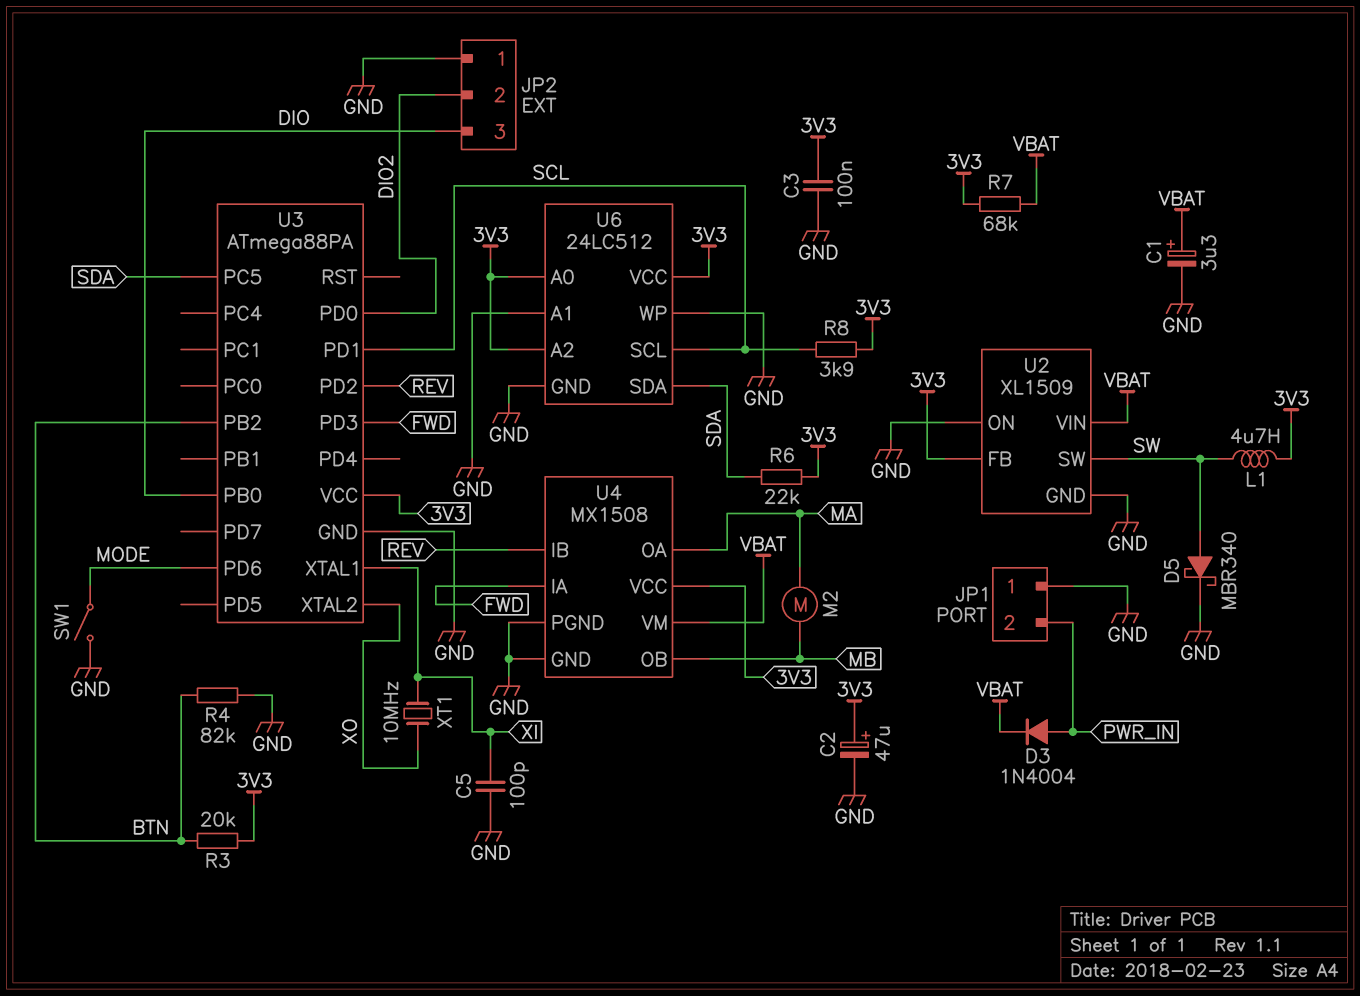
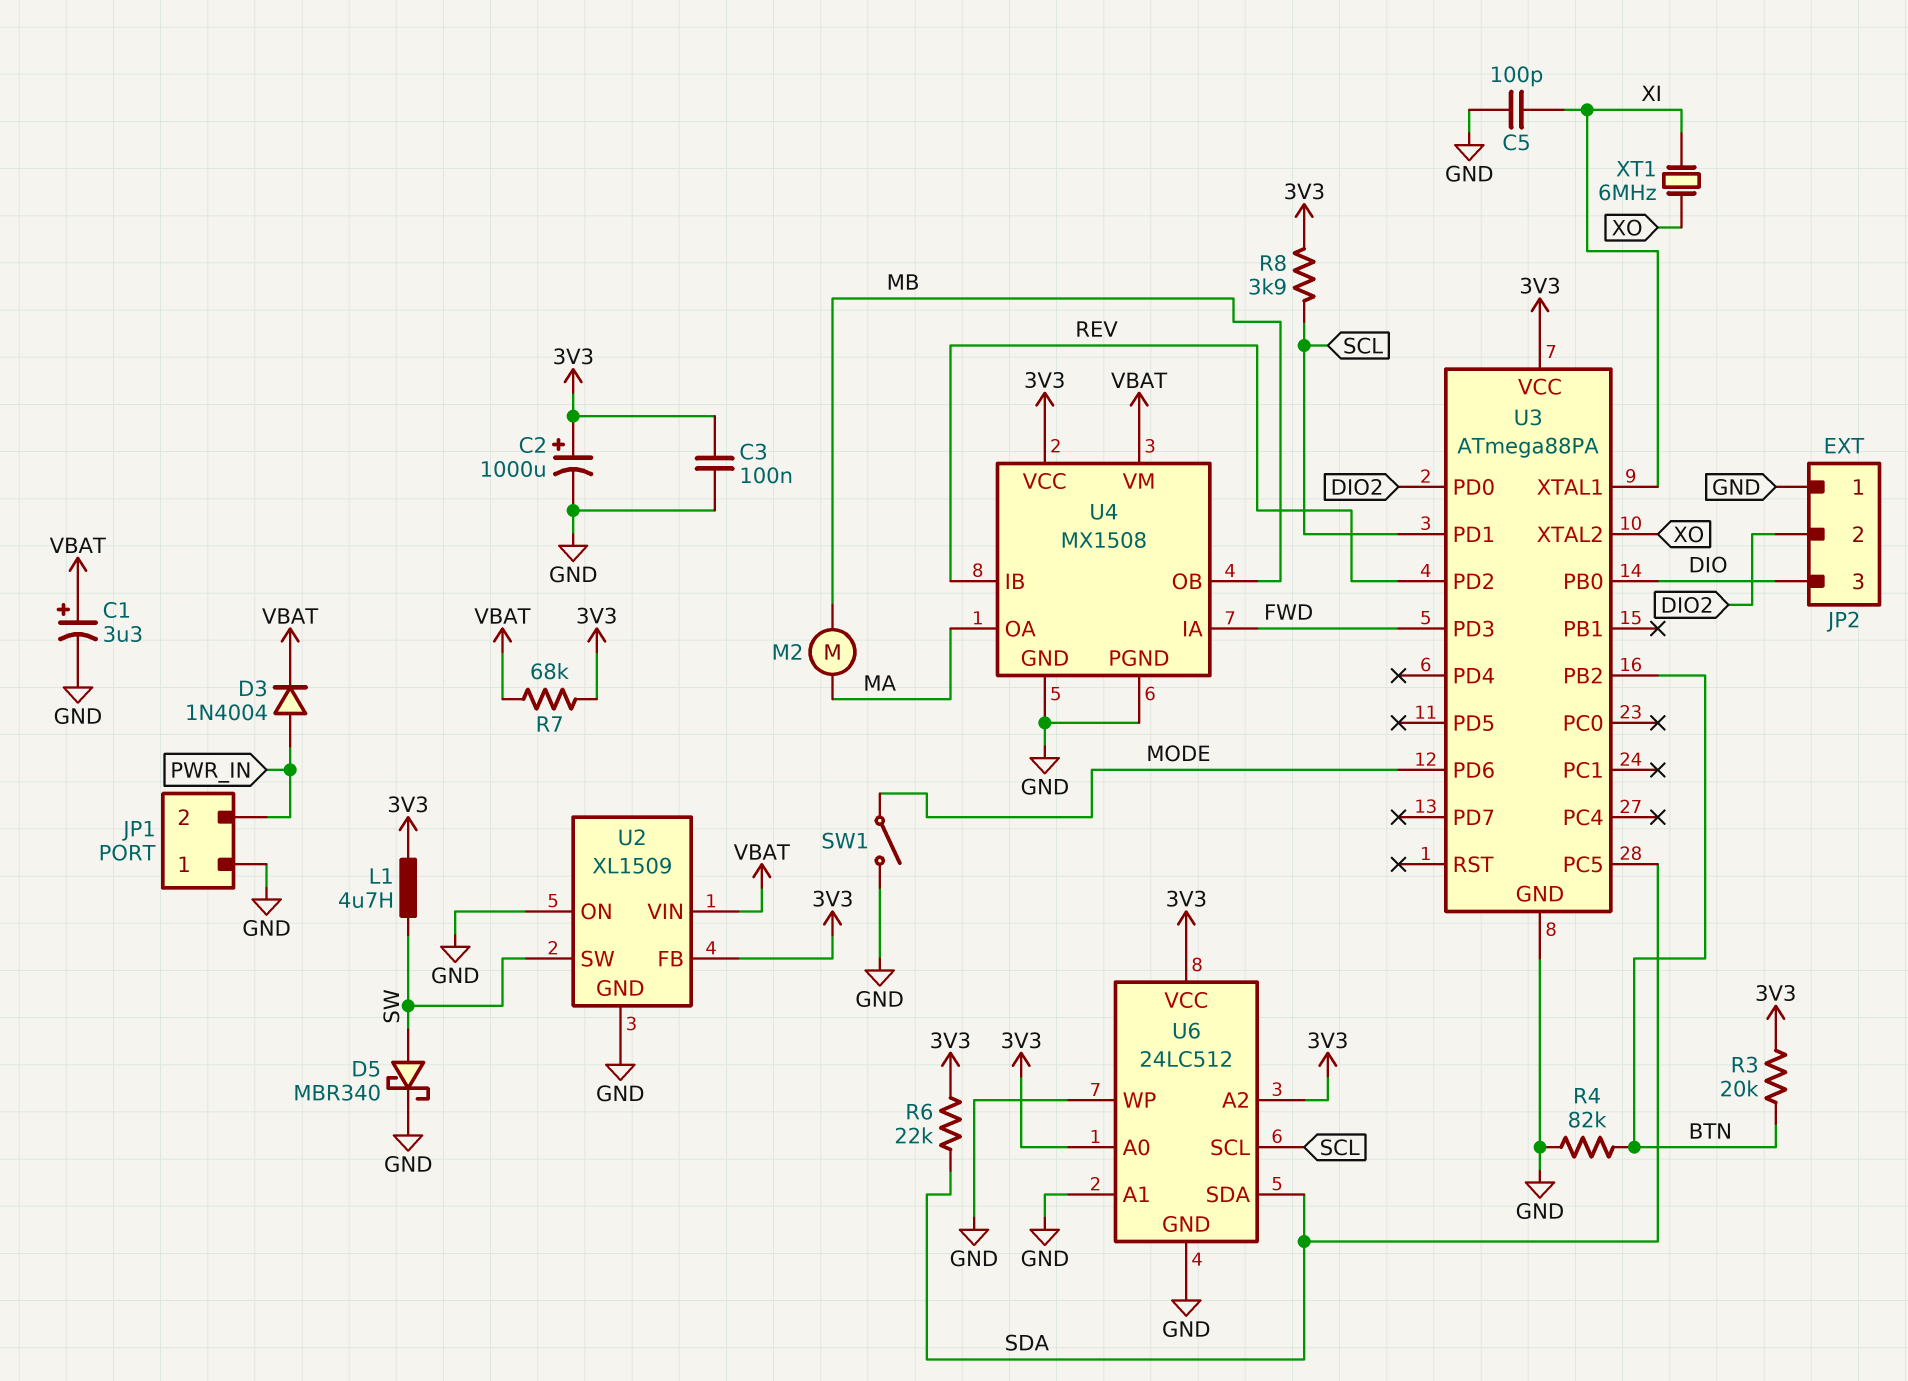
C2: 47uF (plus 3V3, minus GND) -> 1000uF (plus 3V3, minus GND)
XT1: 10MHz (XI, XO) -> 6MHz (XI, XO)

